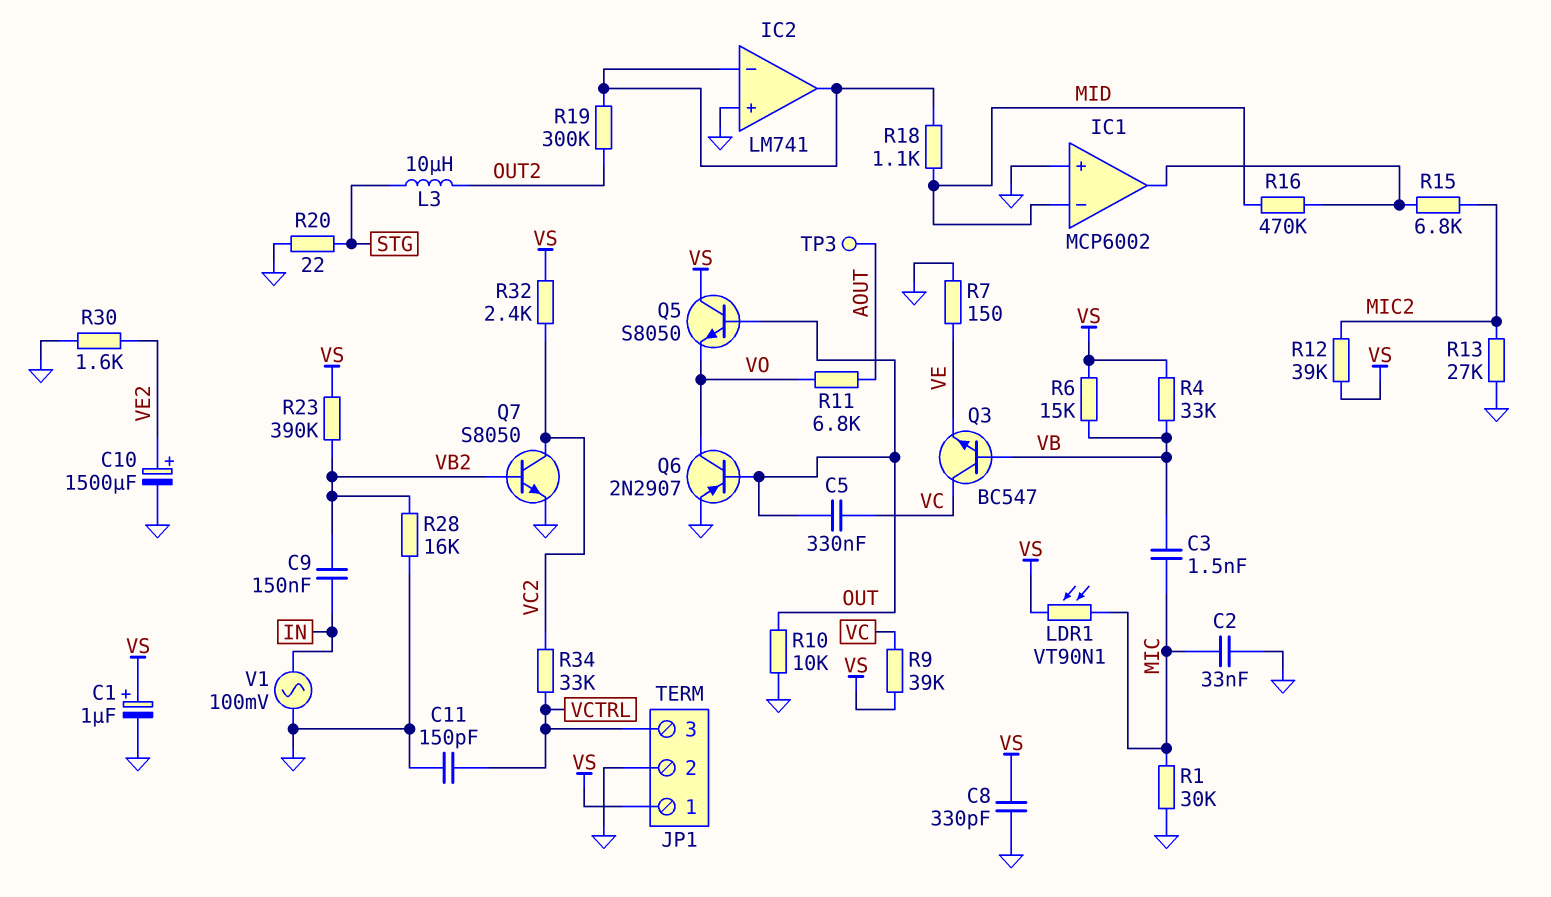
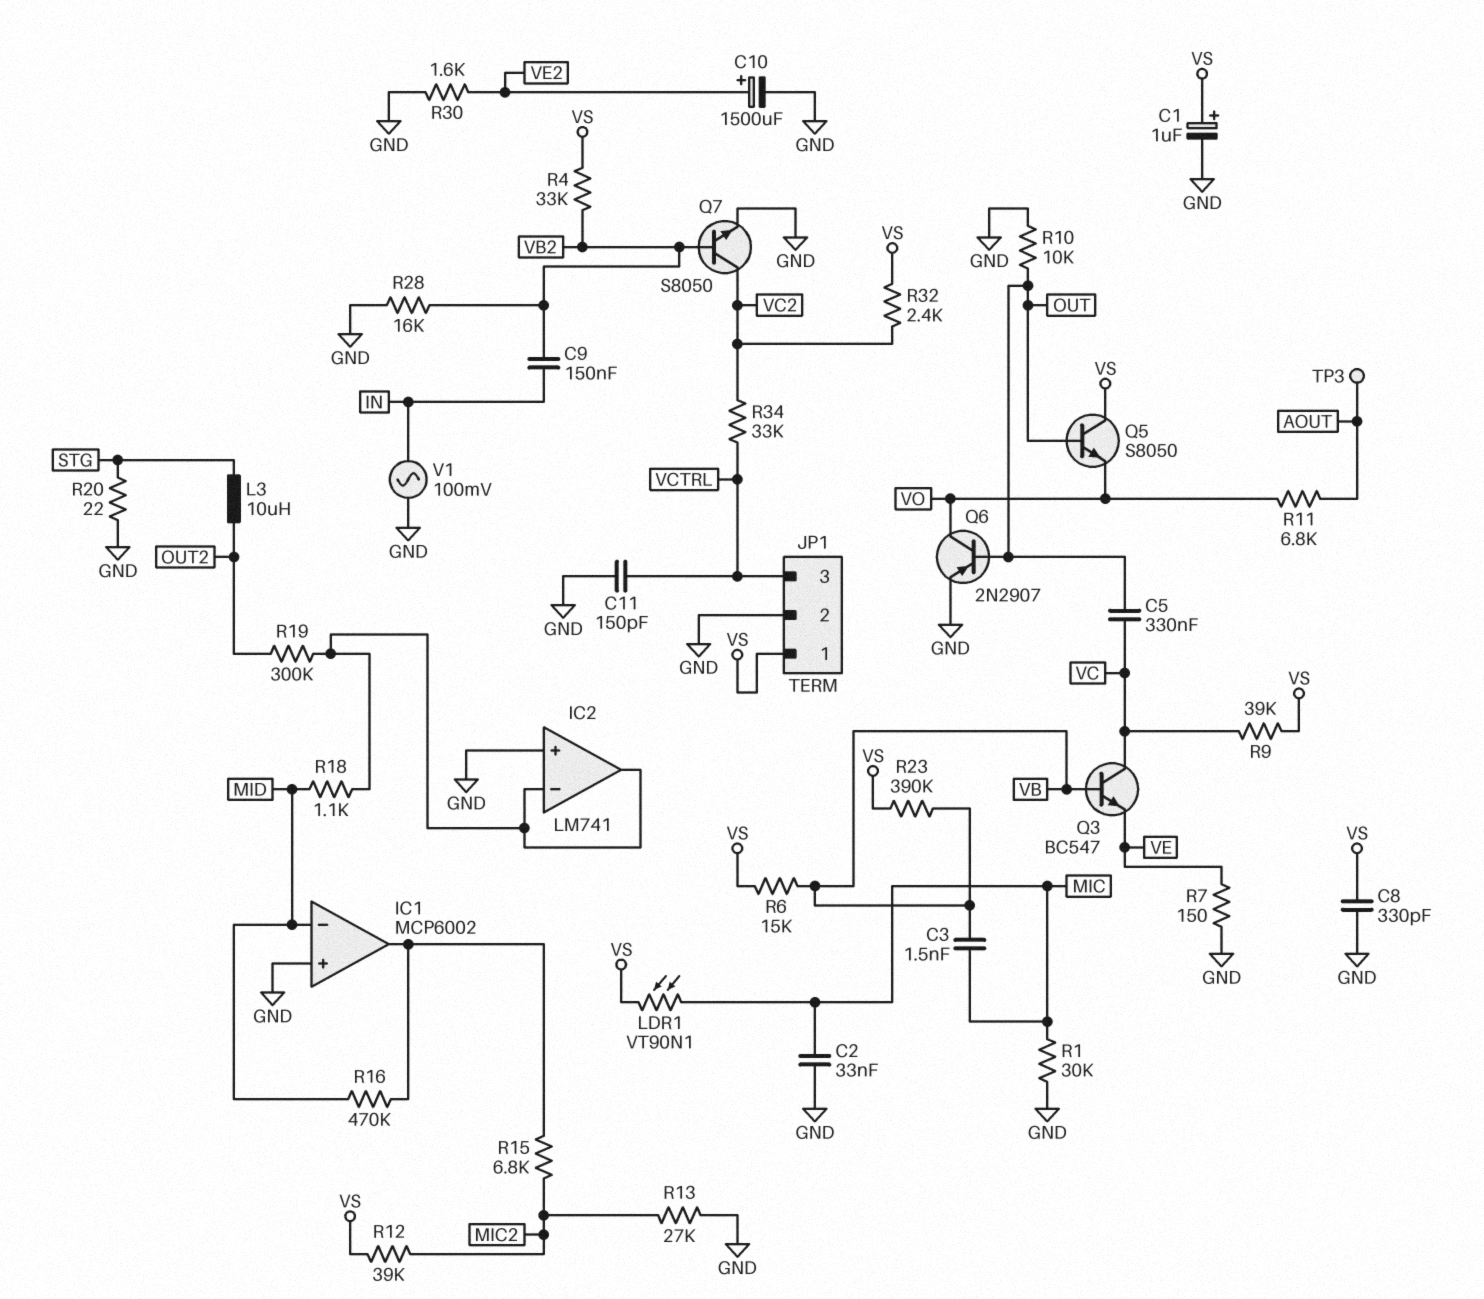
R4: 33k (VB, VS) -> 33k (VB2, VS)
R23: 390k (VB2, VS) -> 390k (VB, VS)

